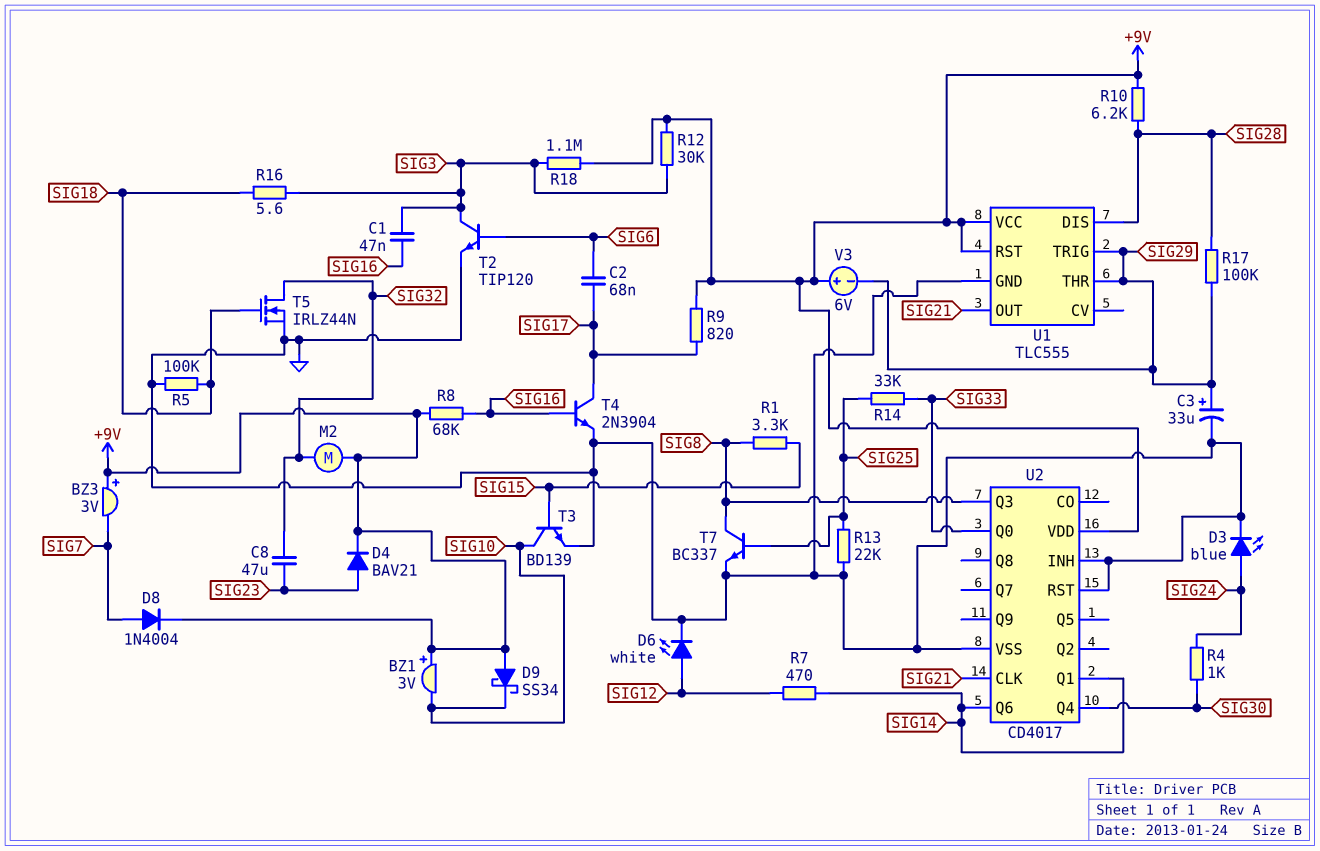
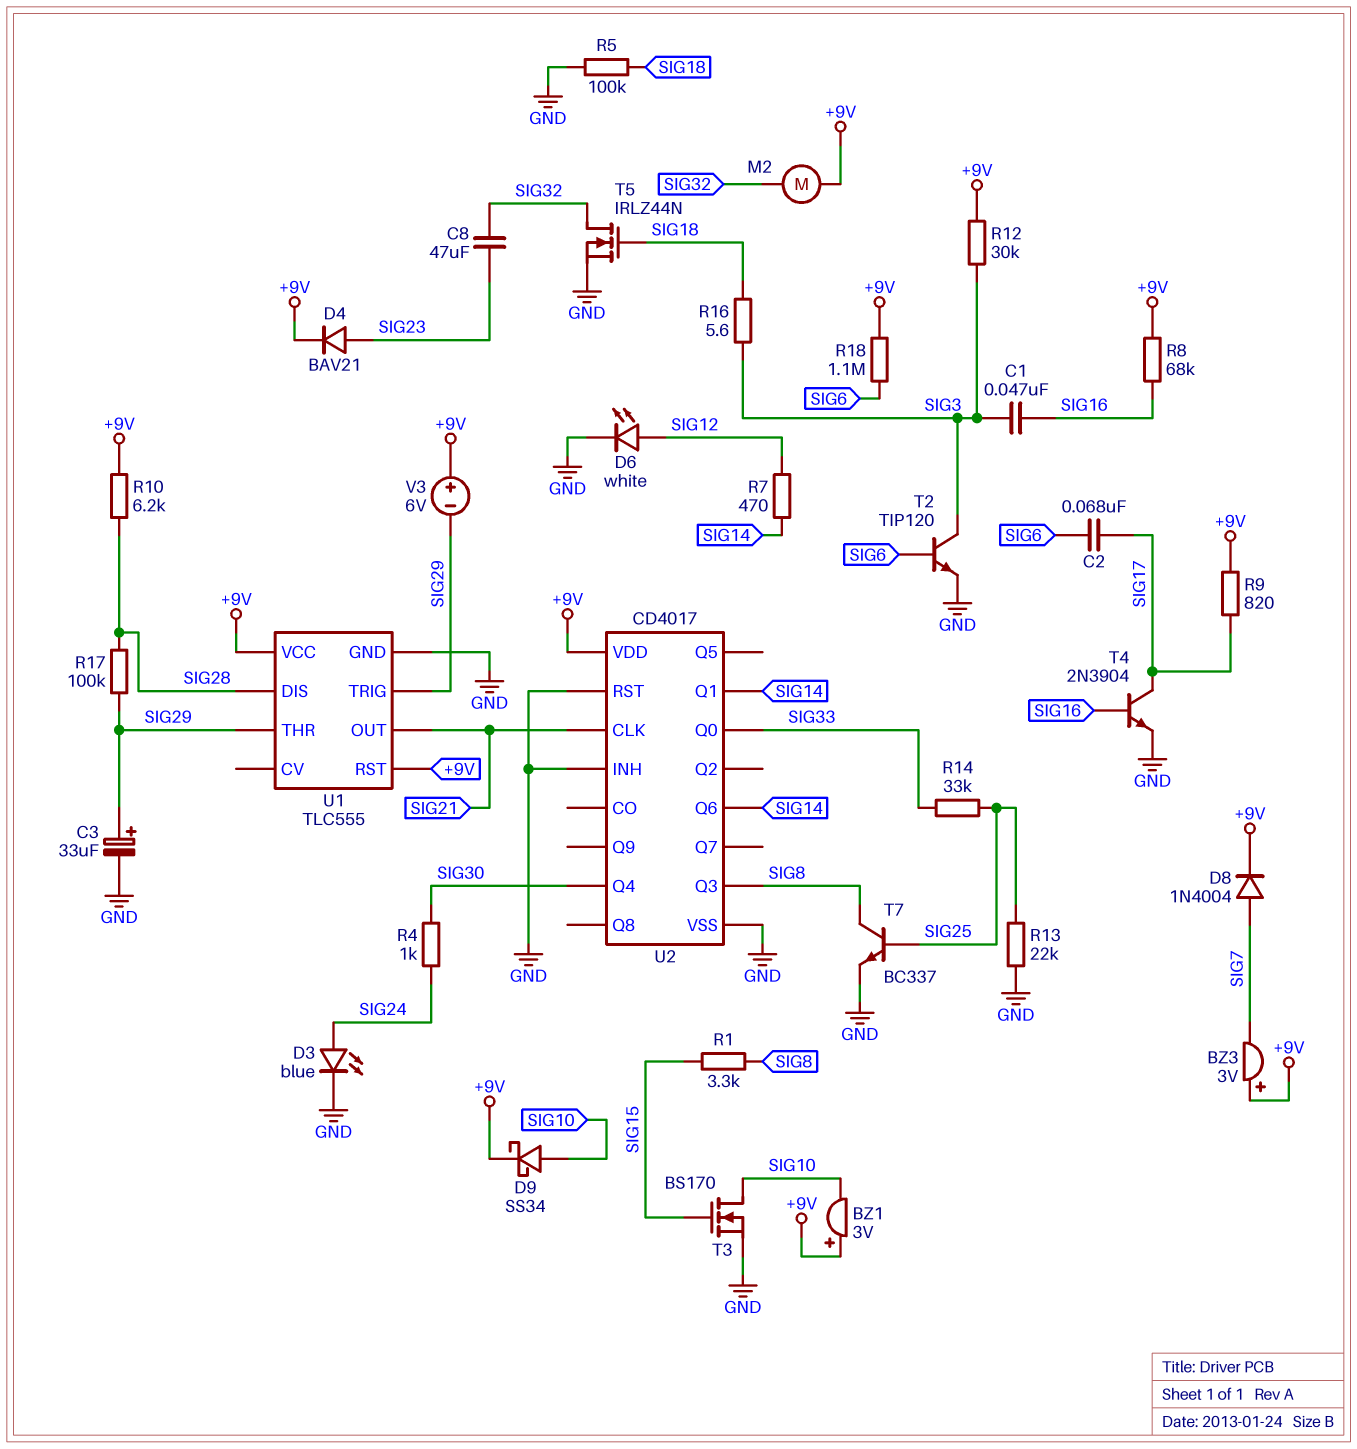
D9: schottky SS34 (A +9V, K SIG10) -> schottky SS34 (A SIG10, K +9V)
R18: 1.1M (+9V, SIG3) -> 1.1M (+9V, SIG6)
T3: NPN BD139 (B SIG15, C SIG10, E GND) -> NMOS BS170 (G SIG15, D SIG10, S GND)

